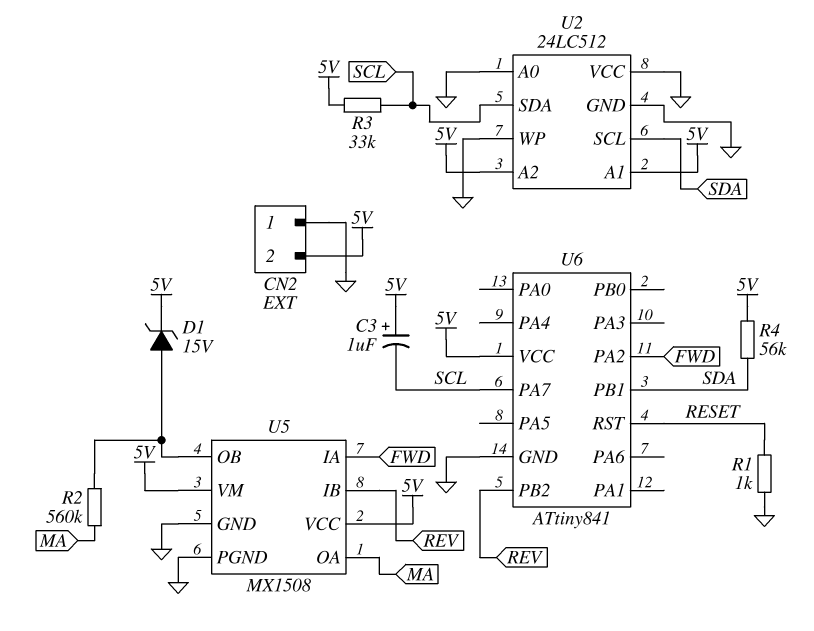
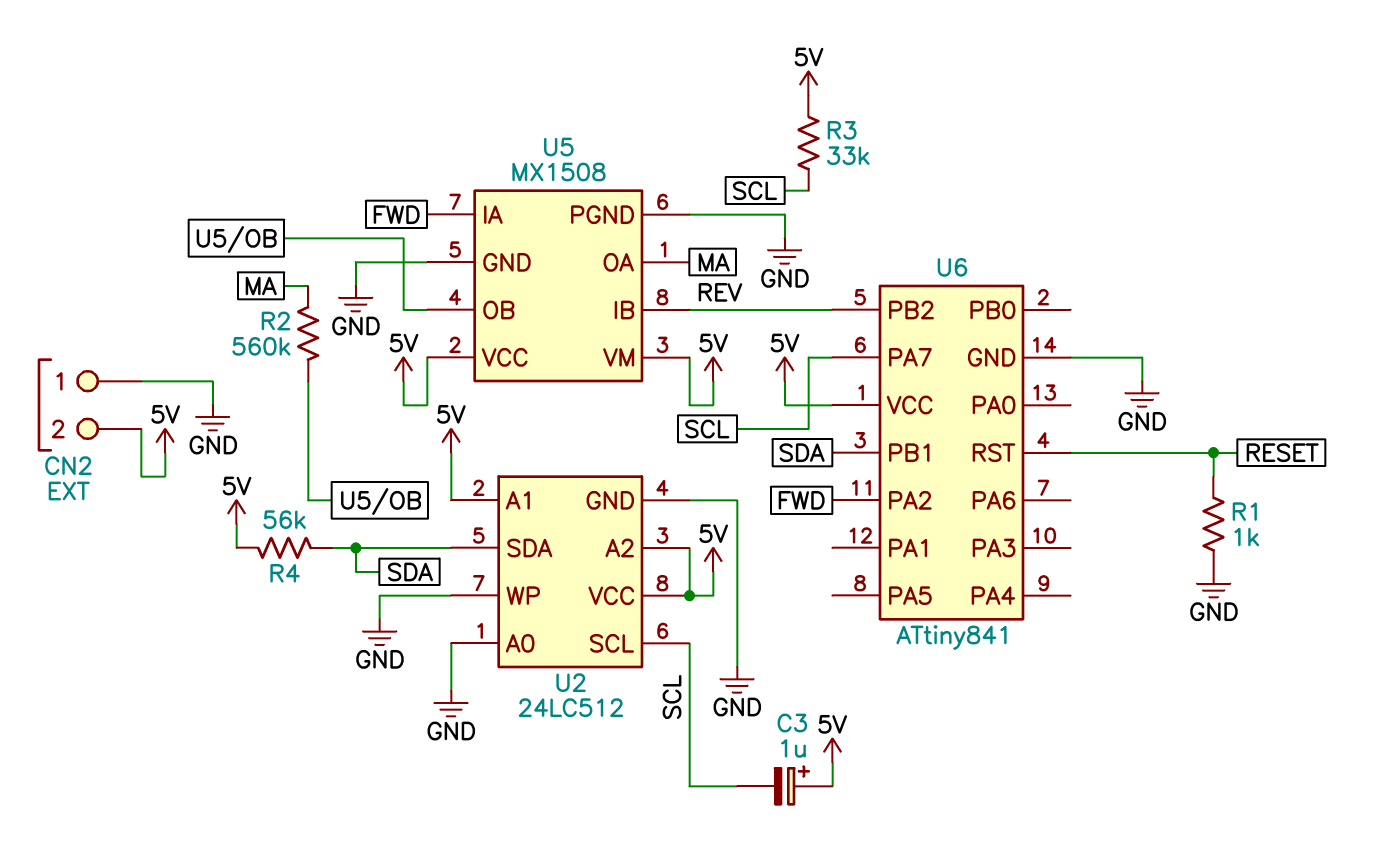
D1: zener 15V (A U5/OB, K 5V) -> none
U2 pin SCL: SDA -> SCL
U2 pin SDA: SCL -> SDA
U2 pin VCC: GND -> 5V

